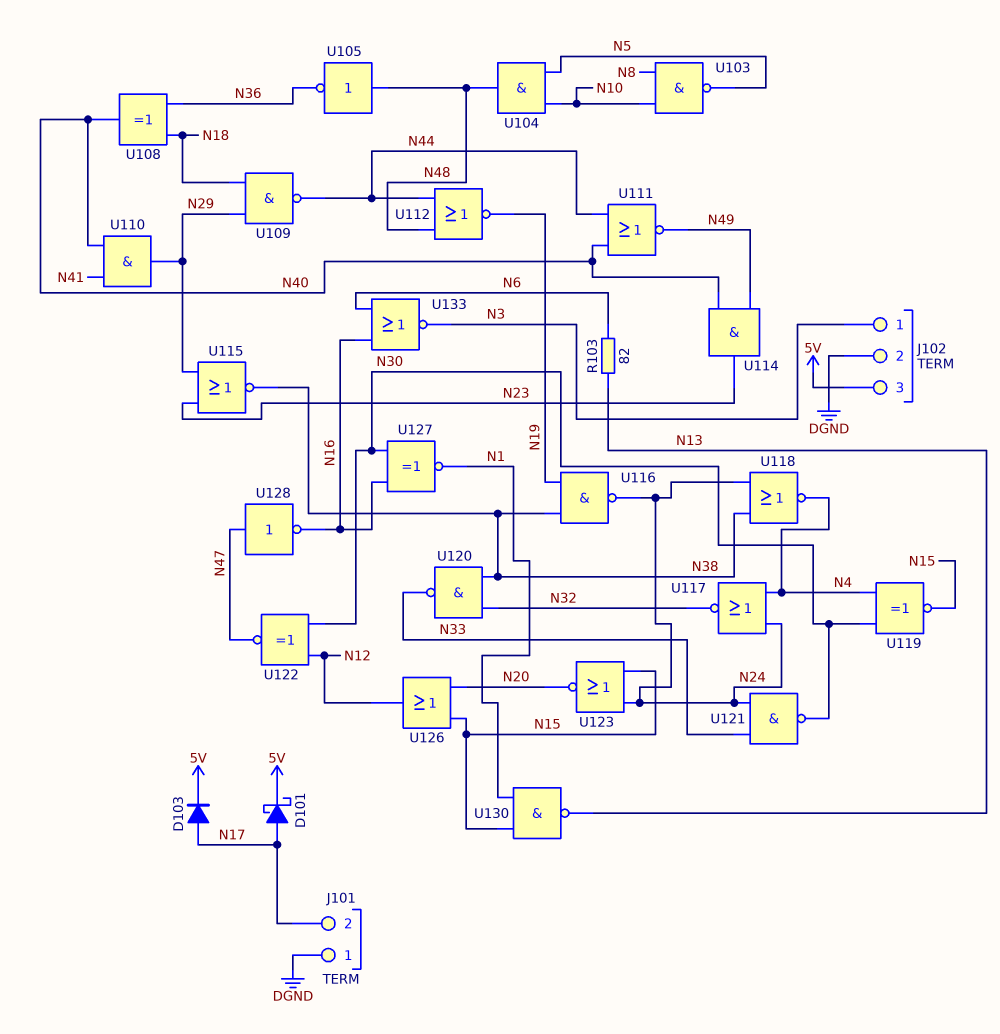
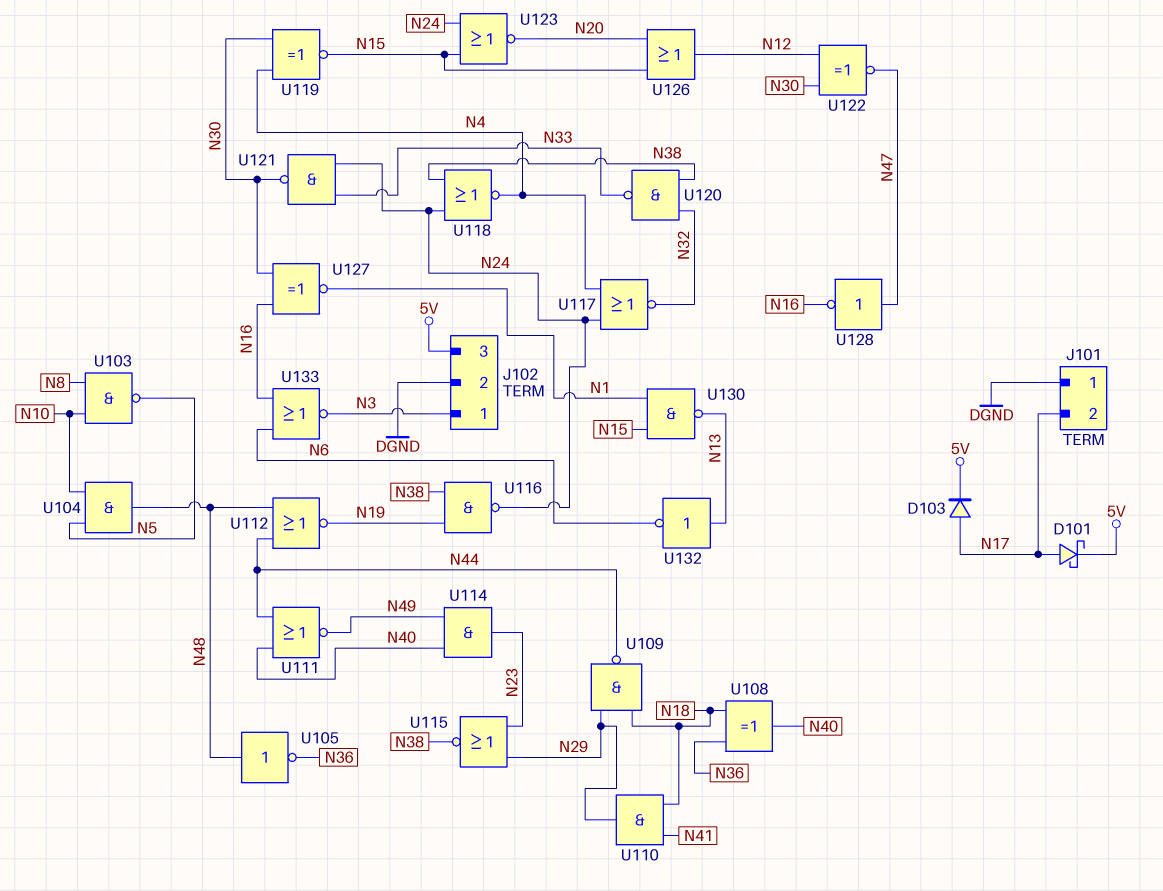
R103: 82 (N6, N13) -> none
U110: AND (in N40, in N41, out N29) -> AND (in N18, in N41, out N29)
U132: none -> NOT (in N13, out N6)

